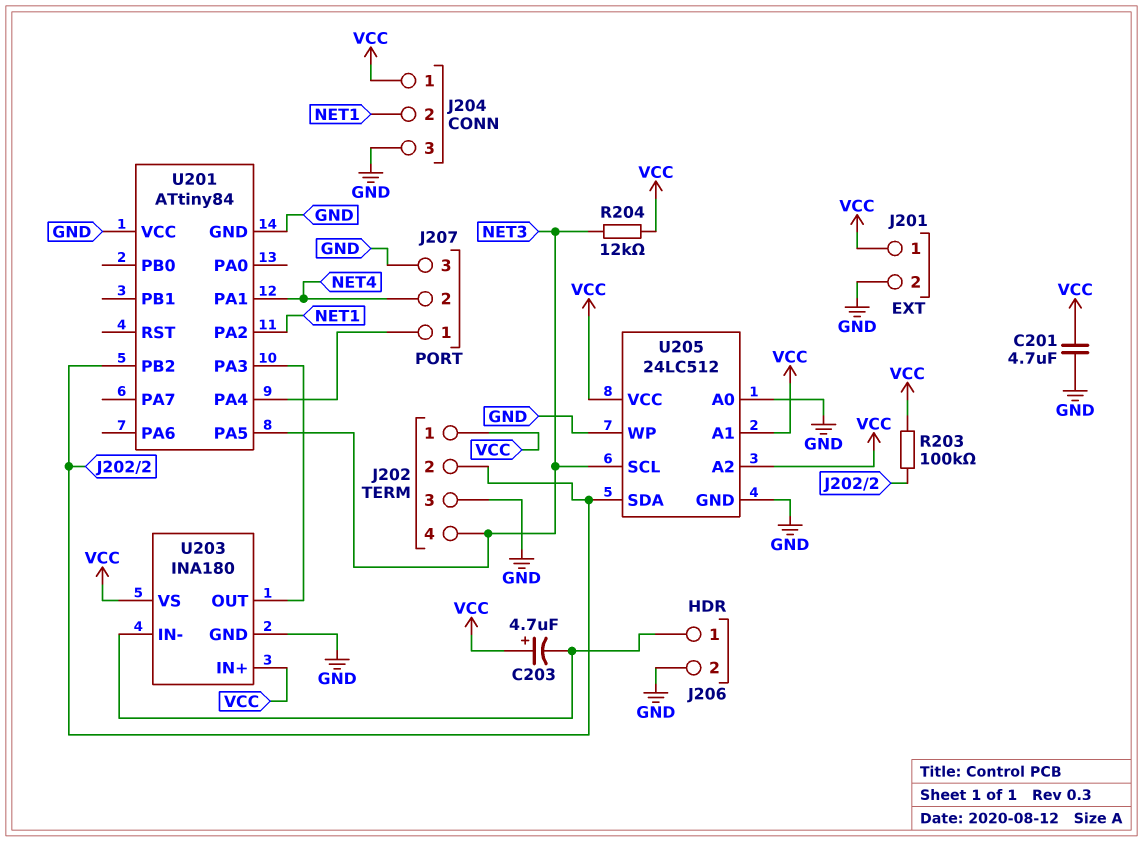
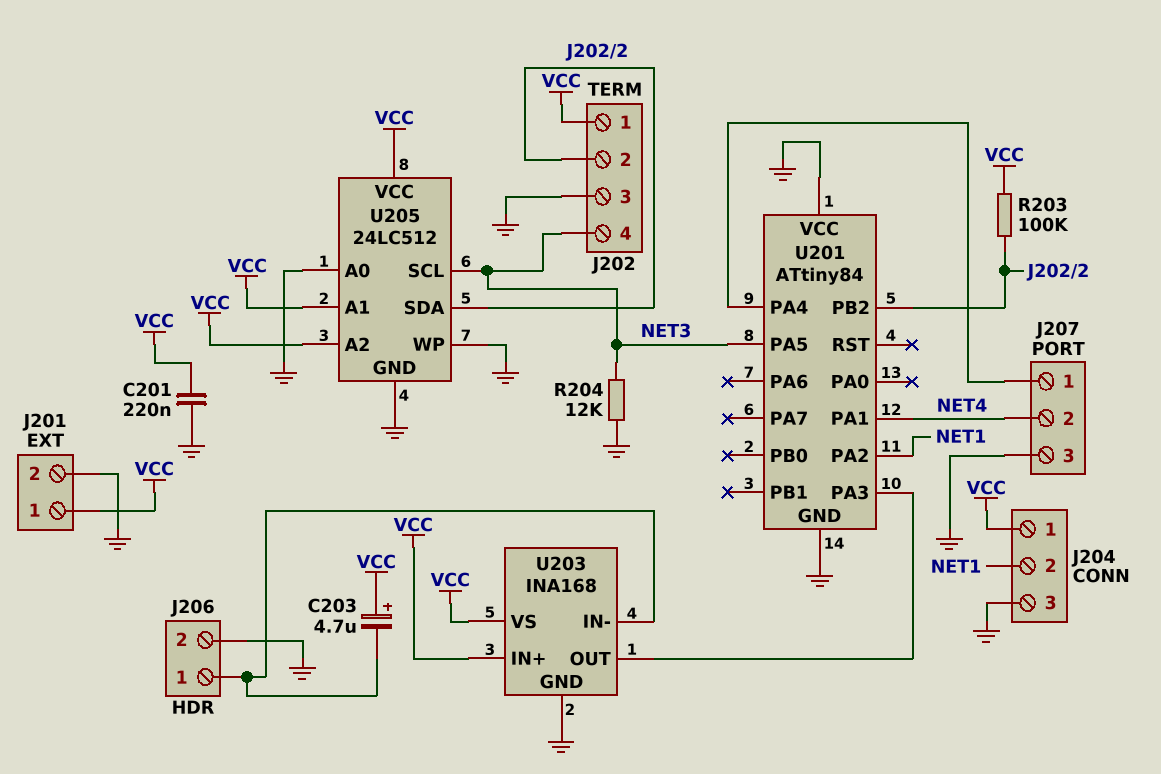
C201: 4.7uF (GND, VCC) -> 220nF (GND, VCC)
R204: 12k (NET3, VCC) -> 12k (GND, NET3)
U203: INA180 -> INA168

